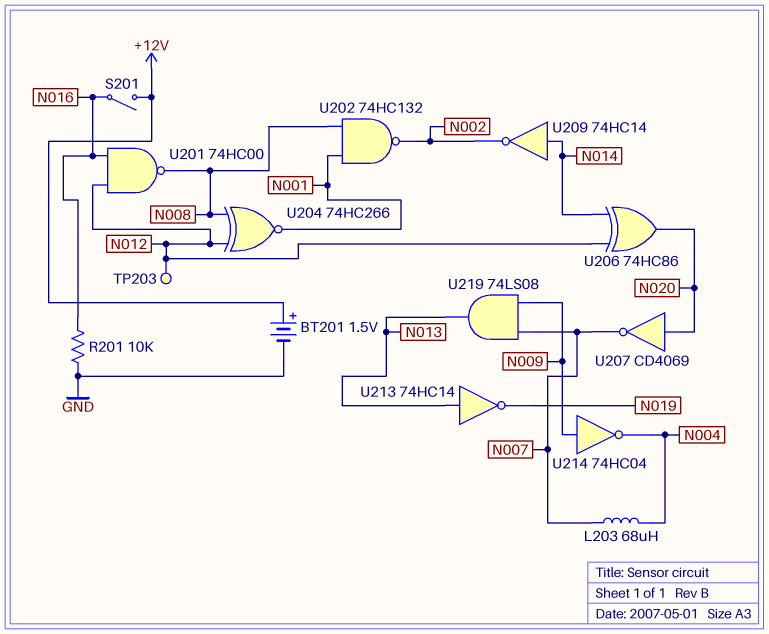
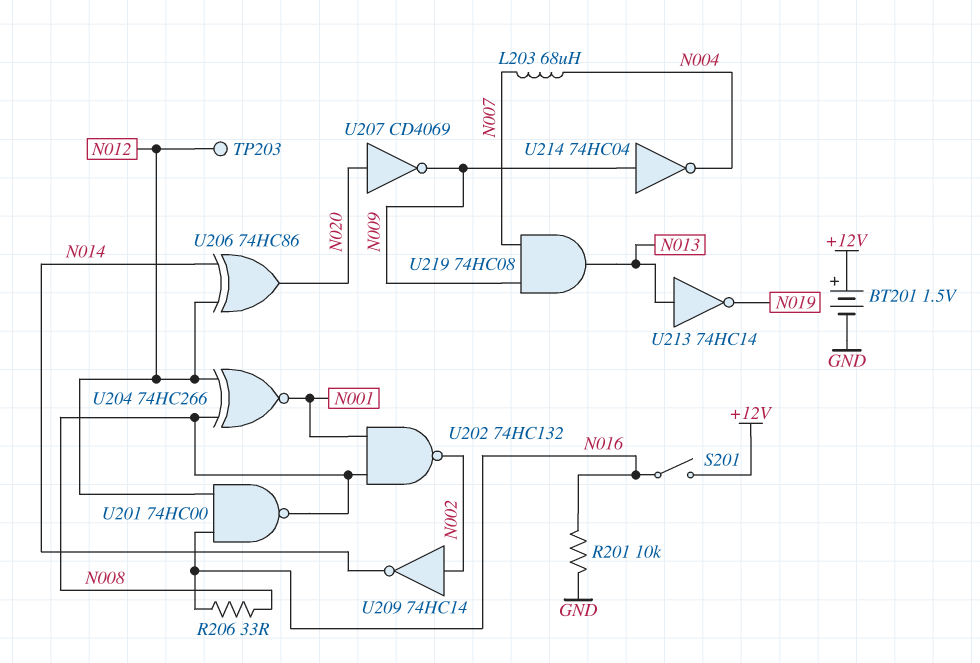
R206: none -> 33 (N008, N016)
U207: NOT CD4069 (in N020, out N007) -> NOT CD4069 (in N020, out N009)
U209: NOT 74HC14 (in N014, out N002) -> NOT 74HC14 (in N002, out N014)
U219: AND 74LS08 (in N007, in N009, out N013) -> AND 74HC08 (in N007, in N009, out N013)

